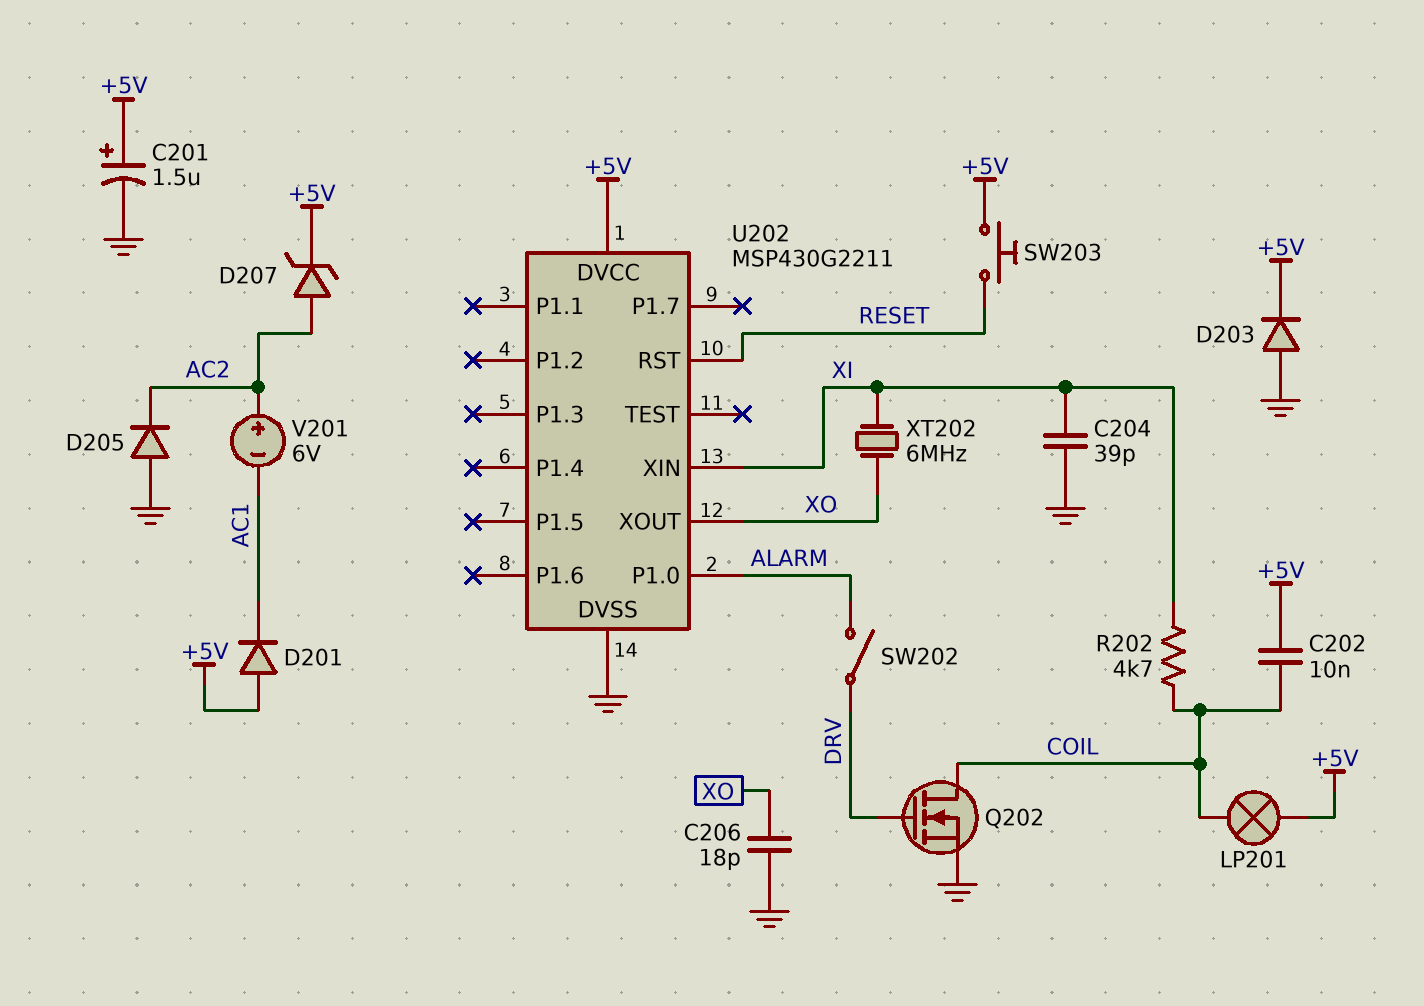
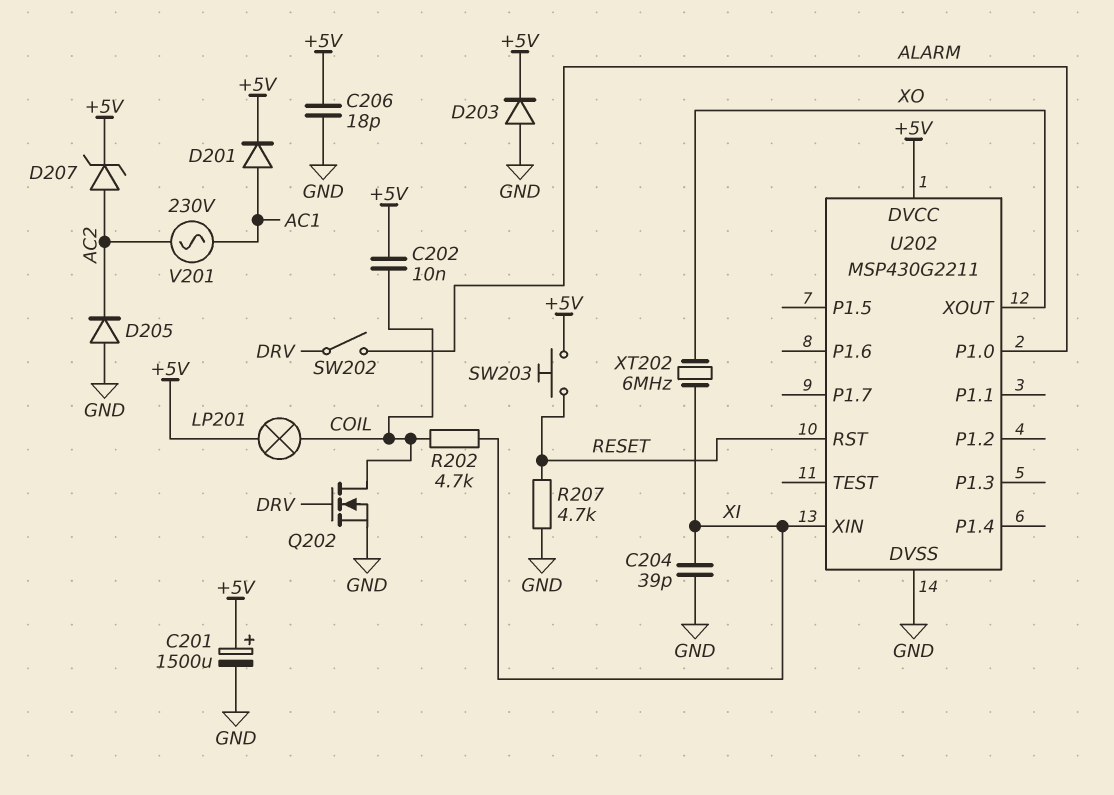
C201: 1.5uF (plus +5V, minus GND) -> 1500uF (plus +5V, minus GND)
C206: 18pF (GND, XO) -> 18pF (+5V, GND)
D201: diode (A +5V, K AC1) -> diode (A AC1, K +5V)
R207: none -> 4.7k (GND, RESET)
V201: 6V (plus AC2, minus AC1) -> AC 230V (AC1, AC2)

